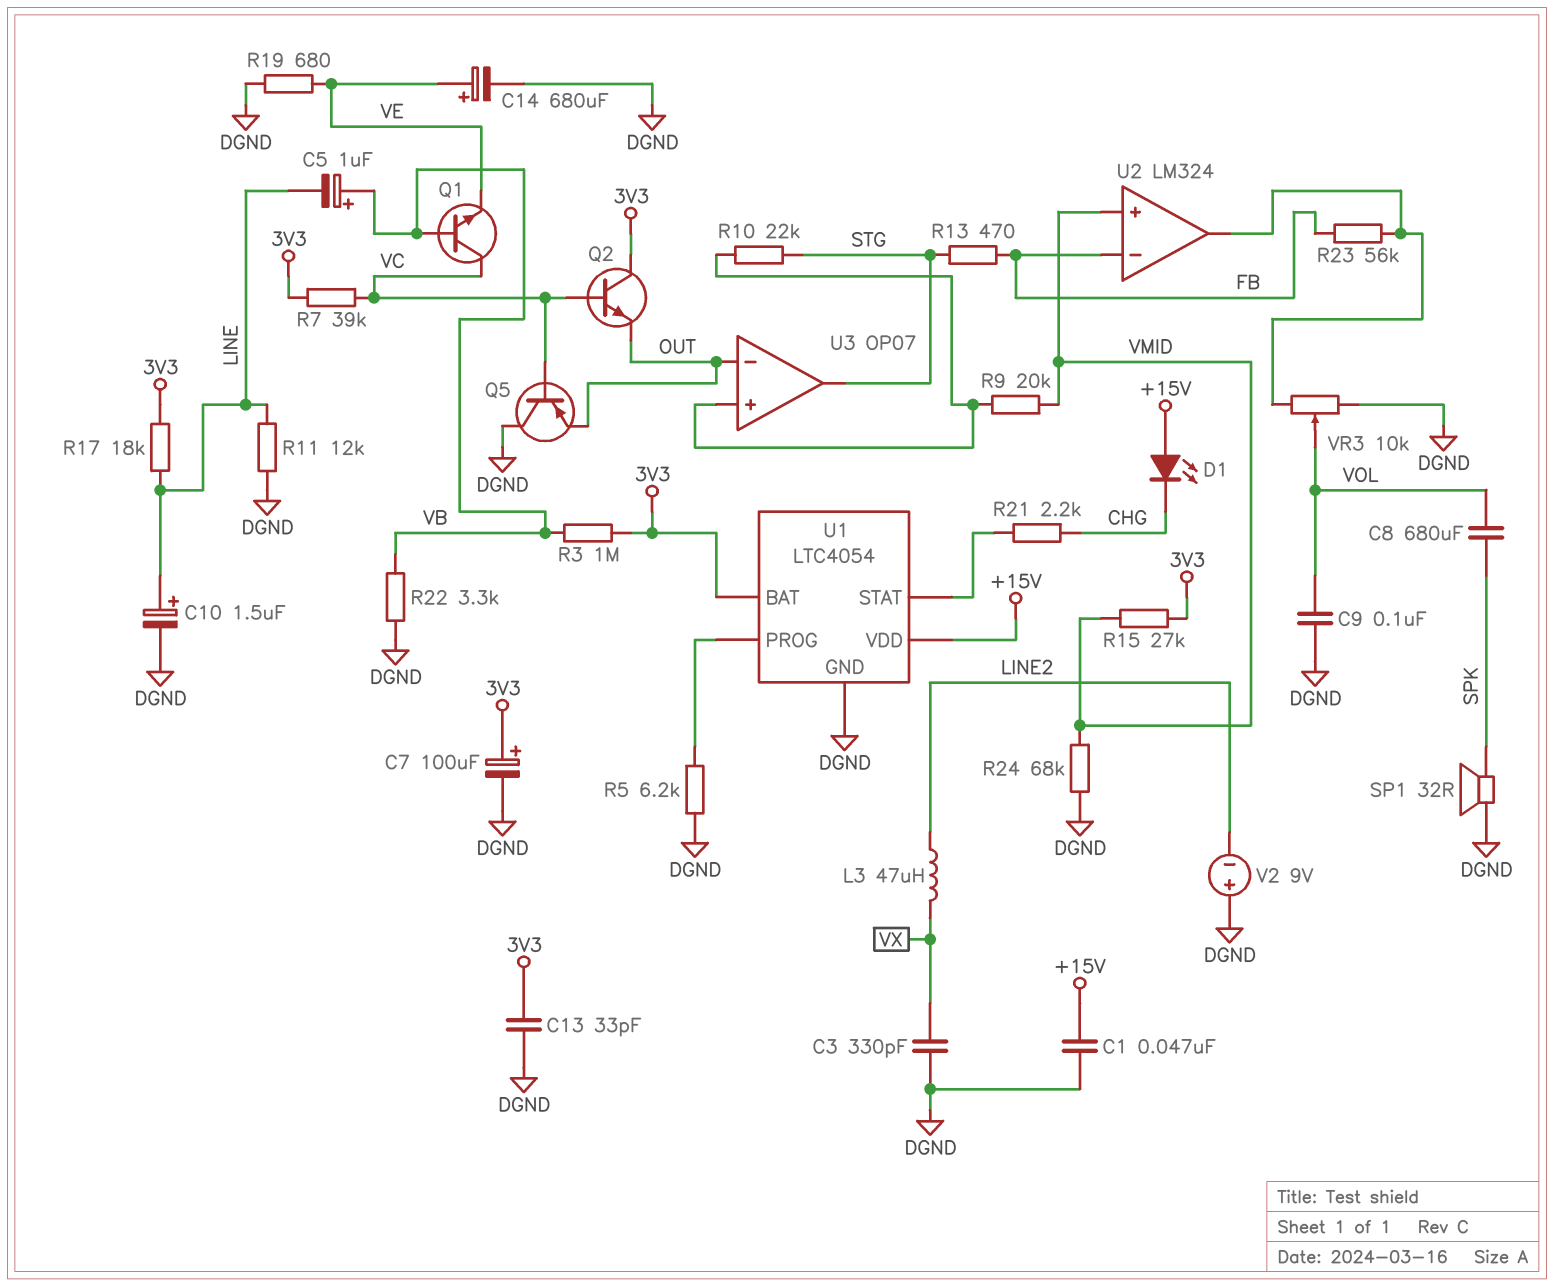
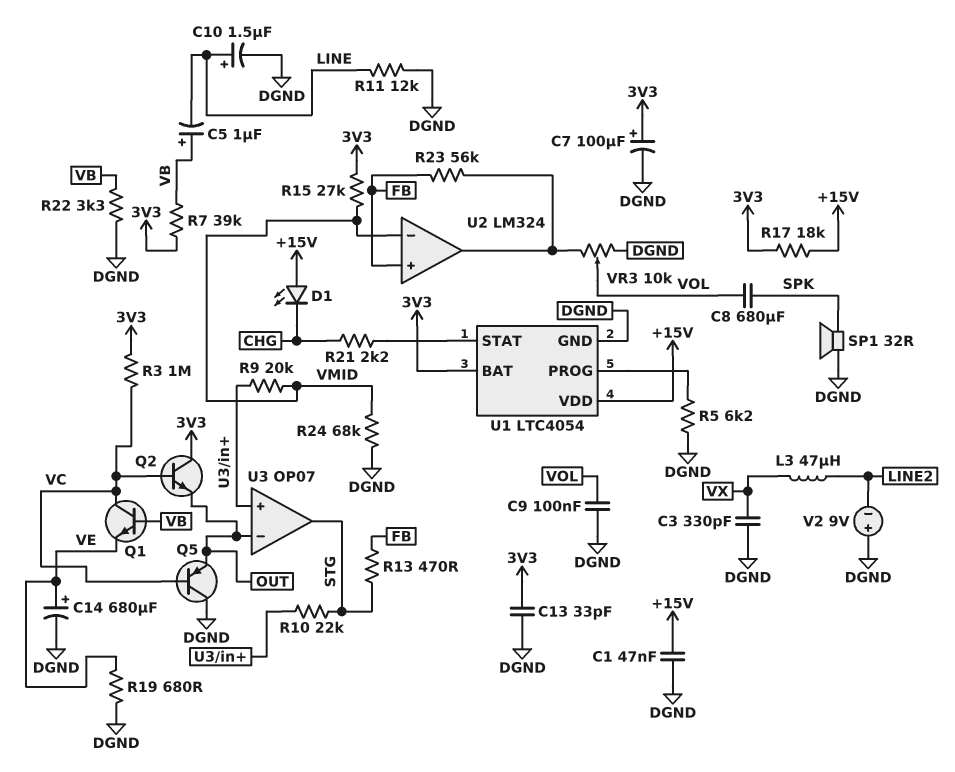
R3: 1M (3V3, VB) -> 1M (3V3, VC)
R7: 39k (3V3, VC) -> 39k (3V3, VB)
R17: 18k (3V3, LINE) -> 18k (+15V, 3V3)
U2 pin in+: VMID -> FB
U2 pin in-: FB -> VMID

